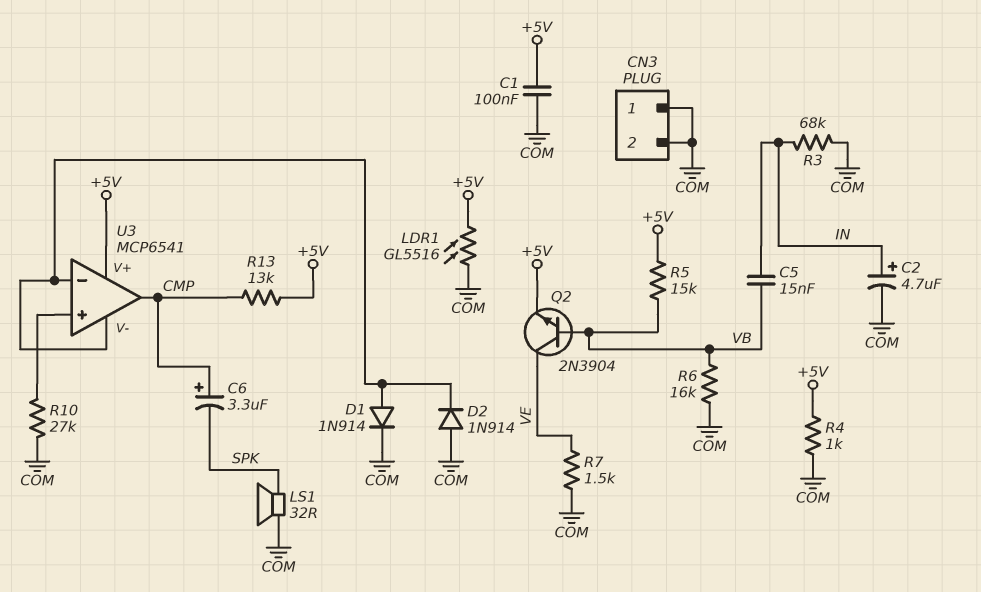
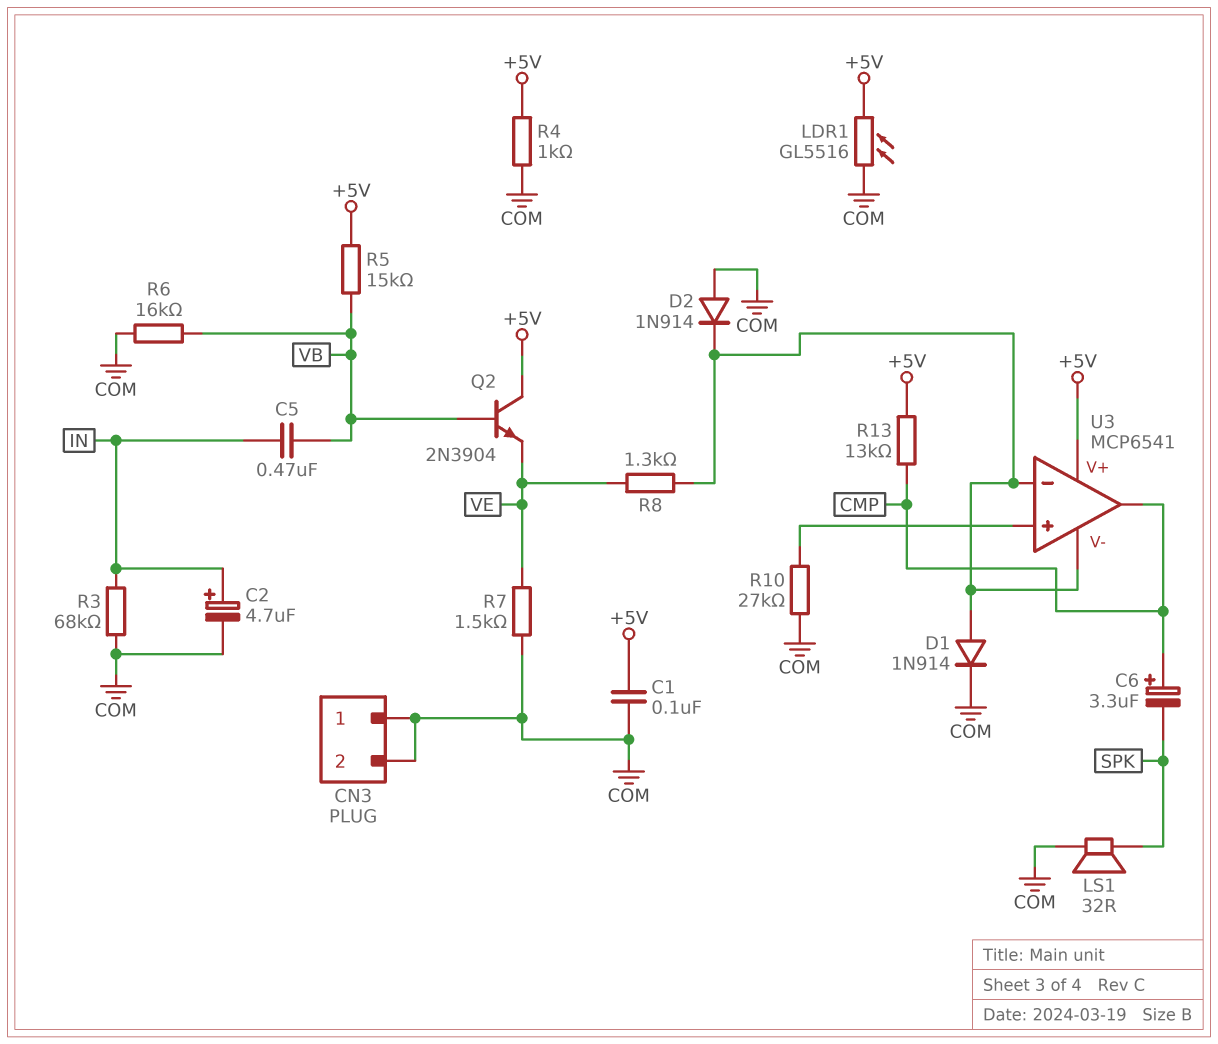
C5: 15nF (IN, VB) -> 470nF (IN, VB)
Q2: NPN 2N3904 (B VB, C VE, E +5V) -> NPN 2N3904 (B VB, C +5V, E VE)
R8: none -> 1.3k (U3/V-, VE)

